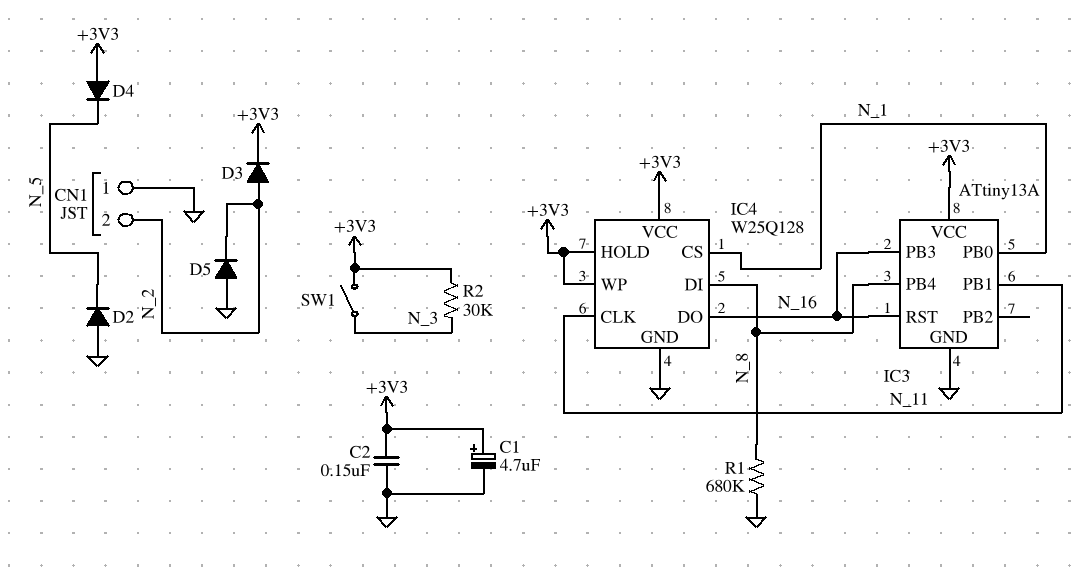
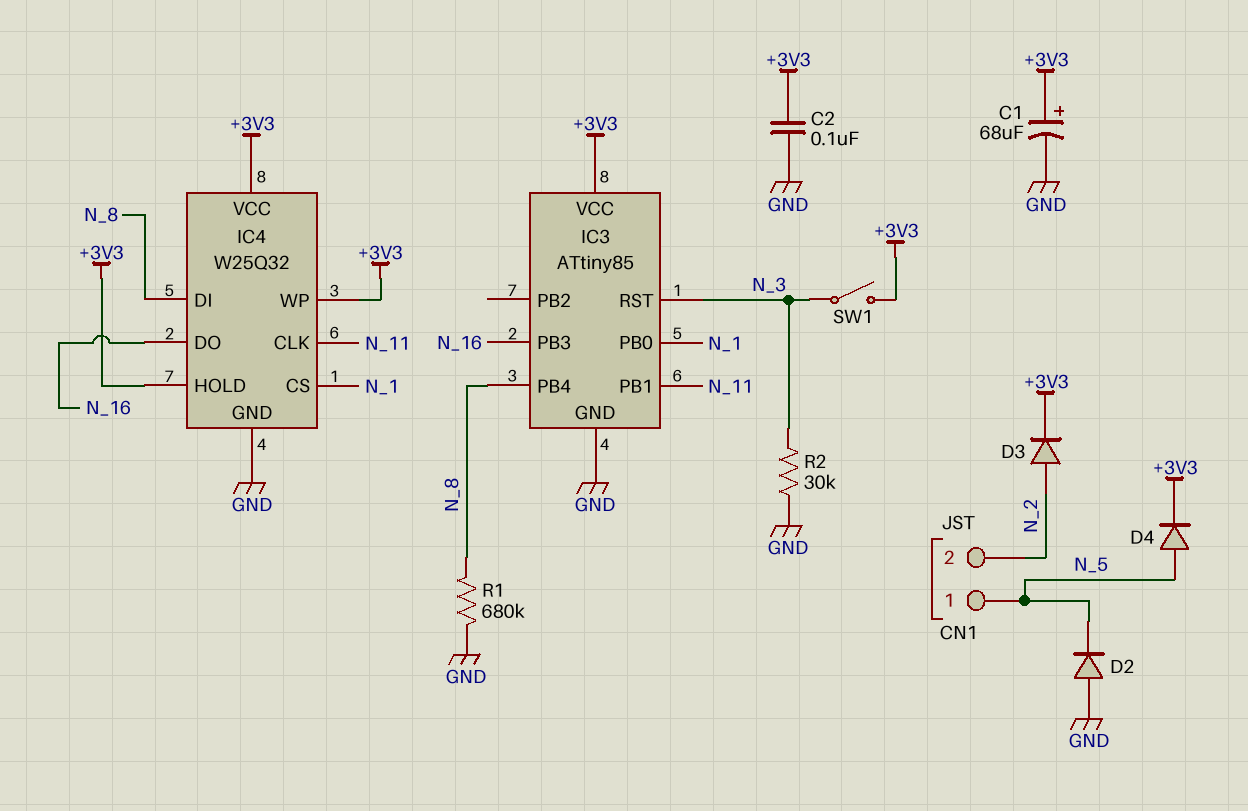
C1: 4.7uF (plus +3V3, minus GND) -> 68uF (plus +3V3, minus GND)
C2: 150nF (+3V3, GND) -> 100nF (+3V3, GND)
CN1 pin 1: GND -> N_5
D4: diode (A +3V3, K N_5) -> diode (A N_5, K +3V3)
D5: diode (A GND, K N_2) -> none
IC3: ATtiny13A -> ATtiny85
IC3 pin RST: N_16 -> N_3
IC4: W25Q128 -> W25Q32
R2: 30k (+3V3, N_3) -> 30k (GND, N_3)

